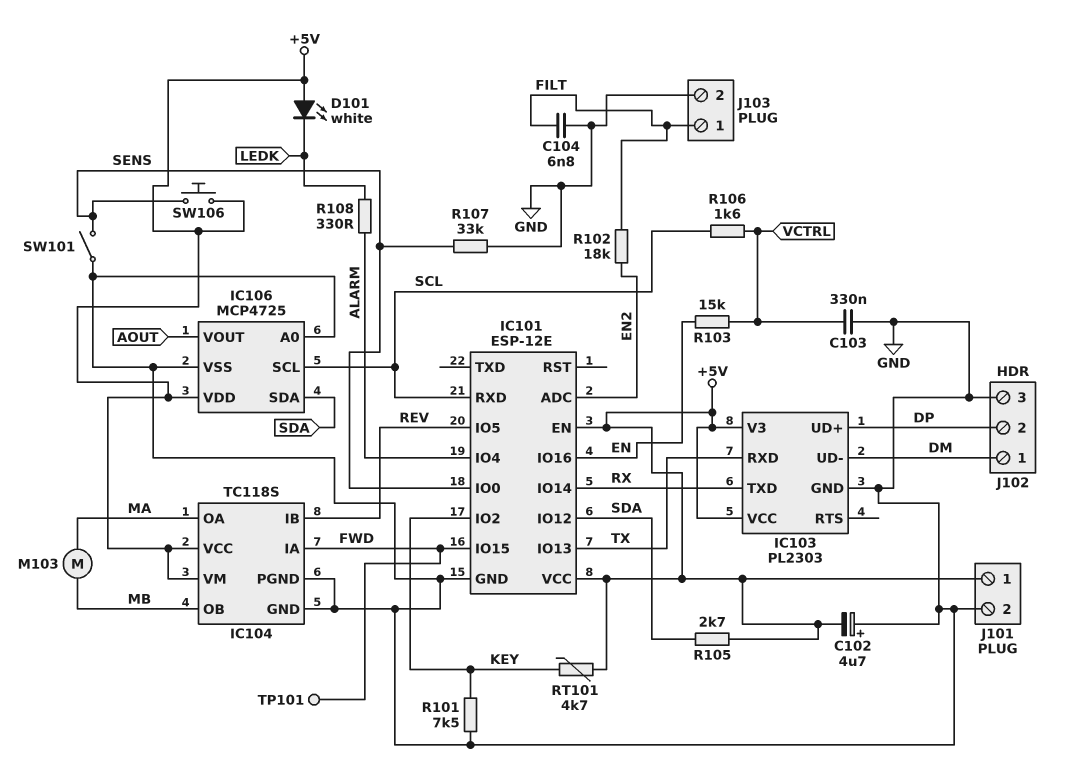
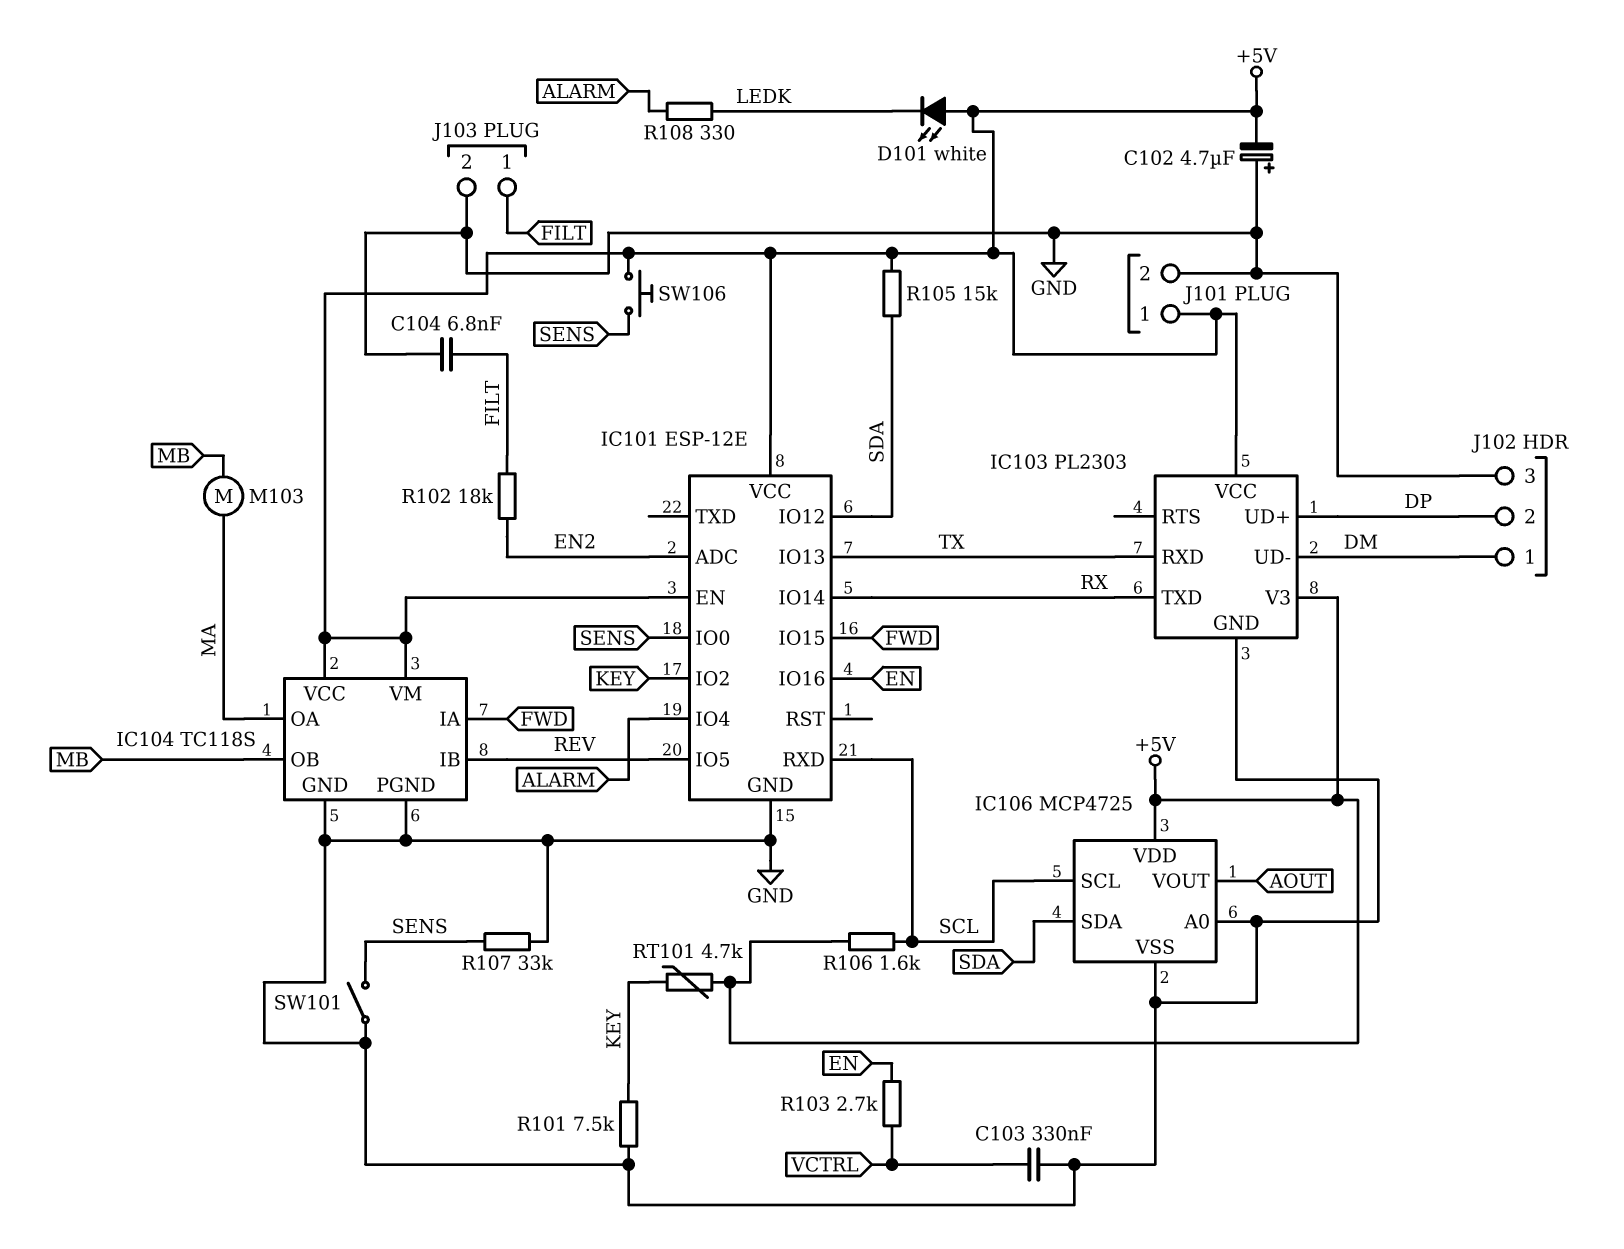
R103: 15k (EN, VCTRL) -> 2.7k (EN, VCTRL)
R105: 2.7k (+5V, SDA) -> 15k (+5V, SDA)
R106: 1.6k (SCL, VCTRL) -> 1.6k (+5V, SCL)
TP101: test point (FWD) -> none

